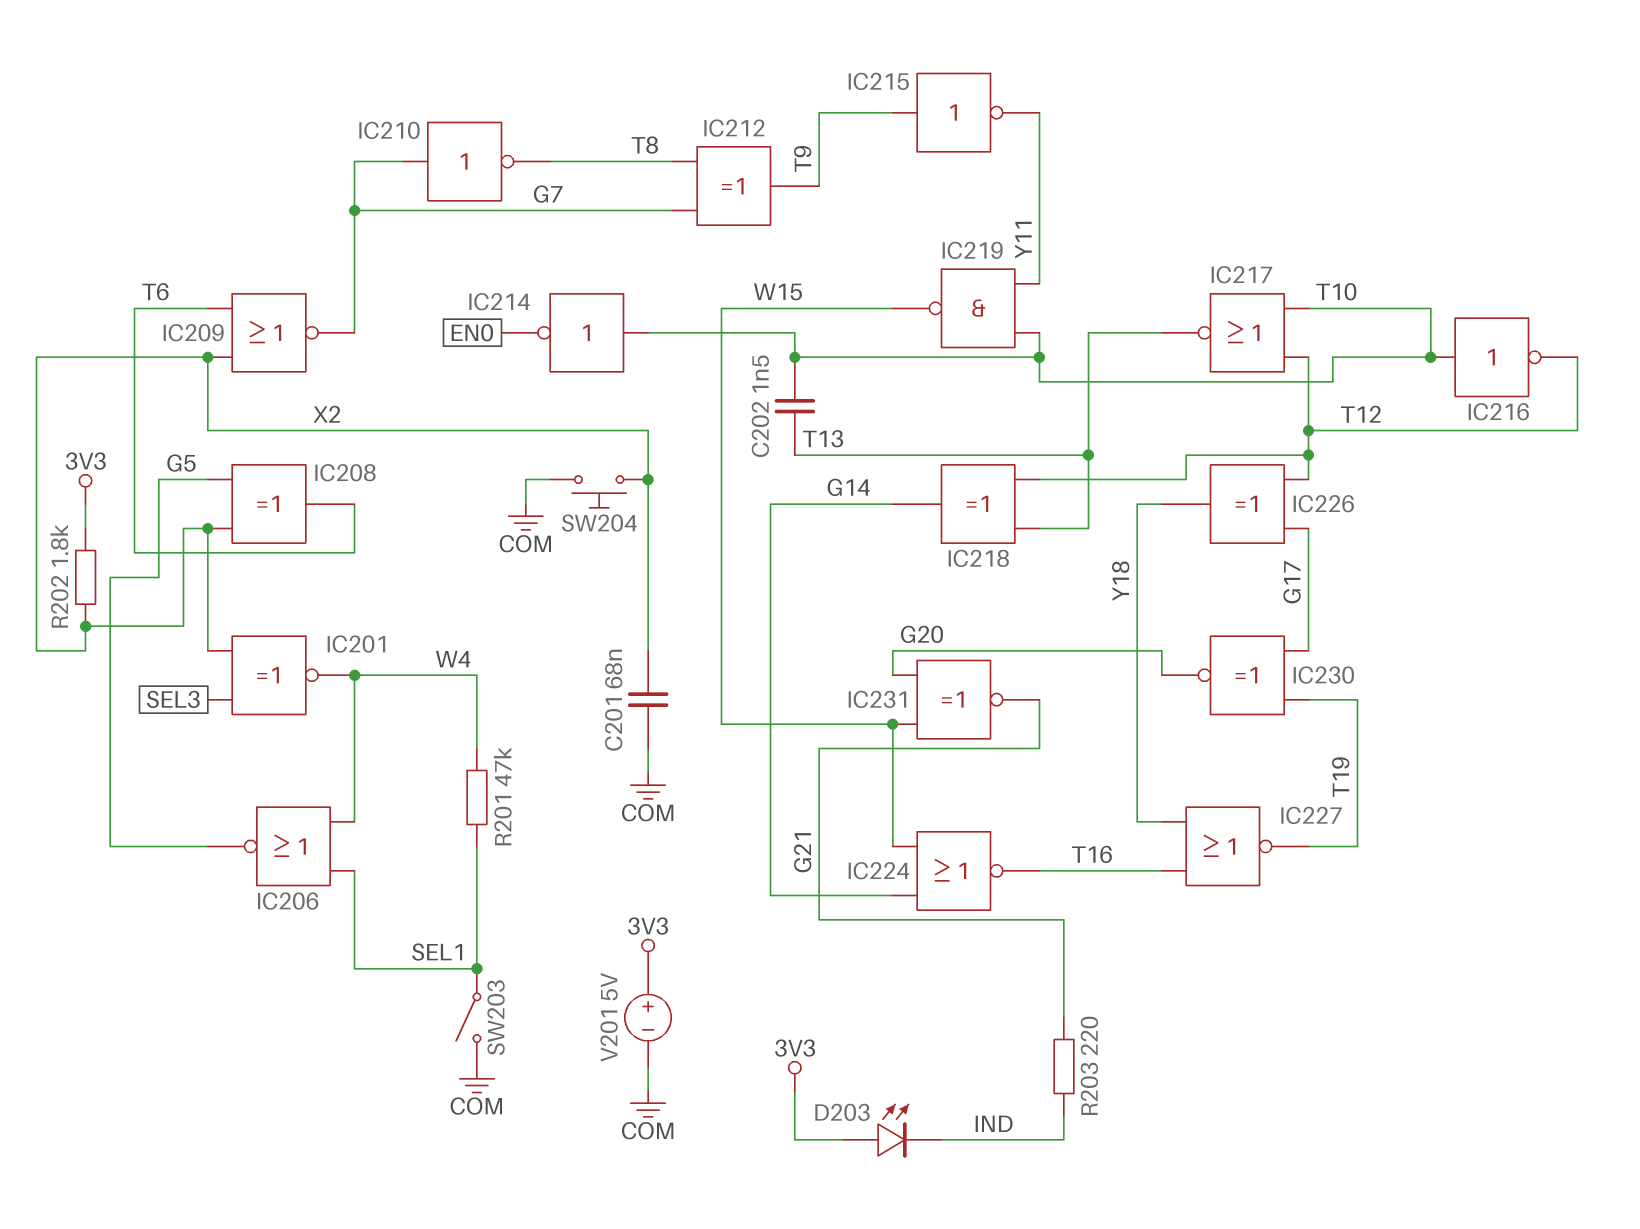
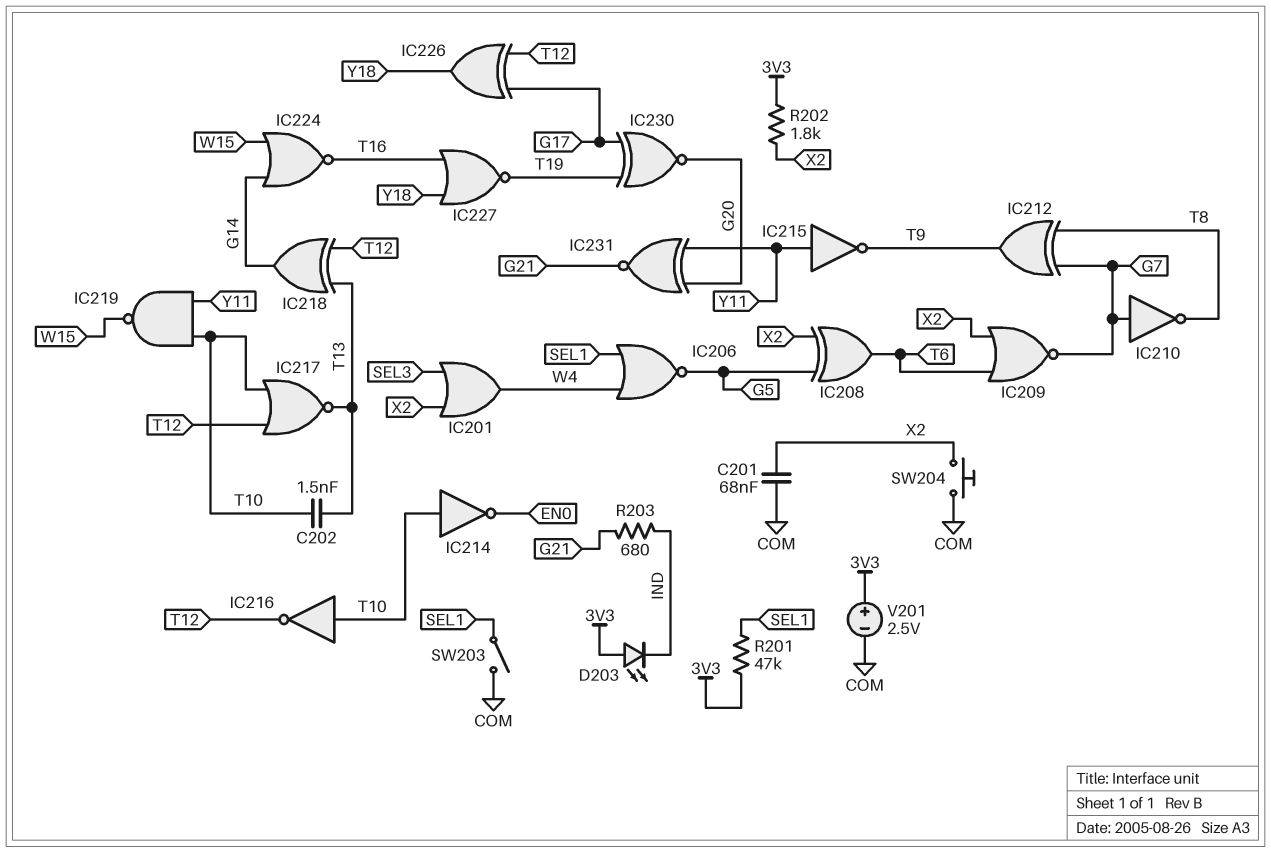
IC201: XNOR (in SEL3, in X2, out W4) -> OR (in SEL3, in X2, out W4)
IC215: NOT (in T9, out Y11) -> NOT (in Y11, out T9)
IC231: XNOR (in G20, in W15, out G21) -> XNOR (in G20, in Y11, out G21)
R201: 47k (SEL1, W4) -> 47k (3V3, SEL1)
R203: 220 (G21, IND) -> 680 (G21, IND)
V201: 5V (plus 3V3, minus COM) -> 2.5V (plus 3V3, minus COM)

